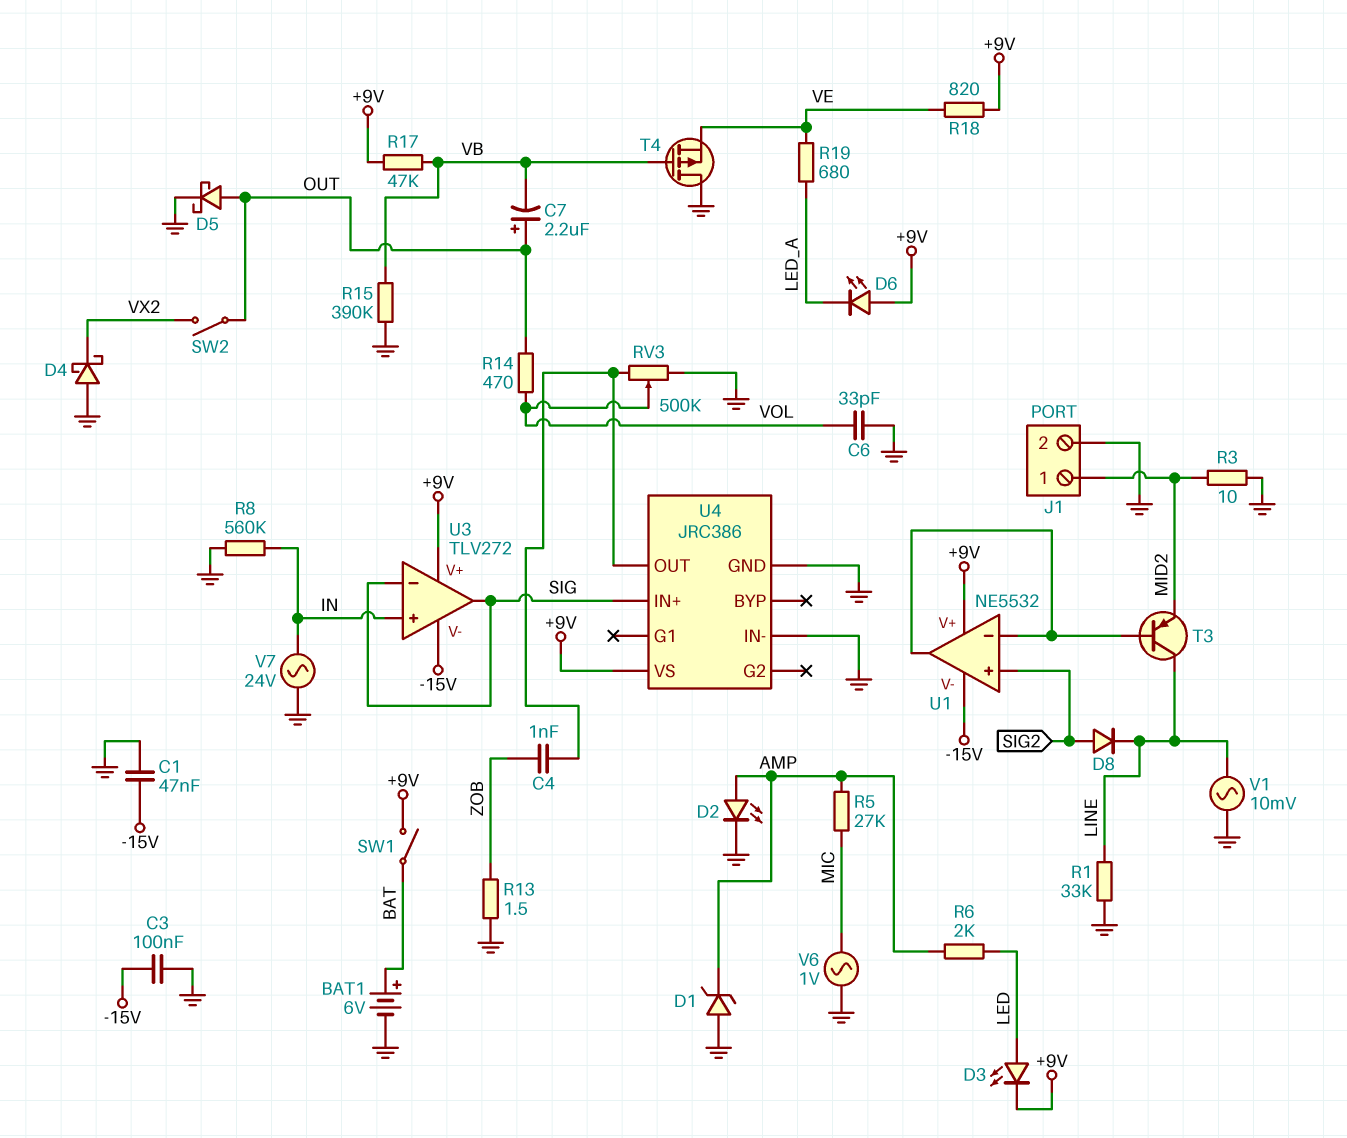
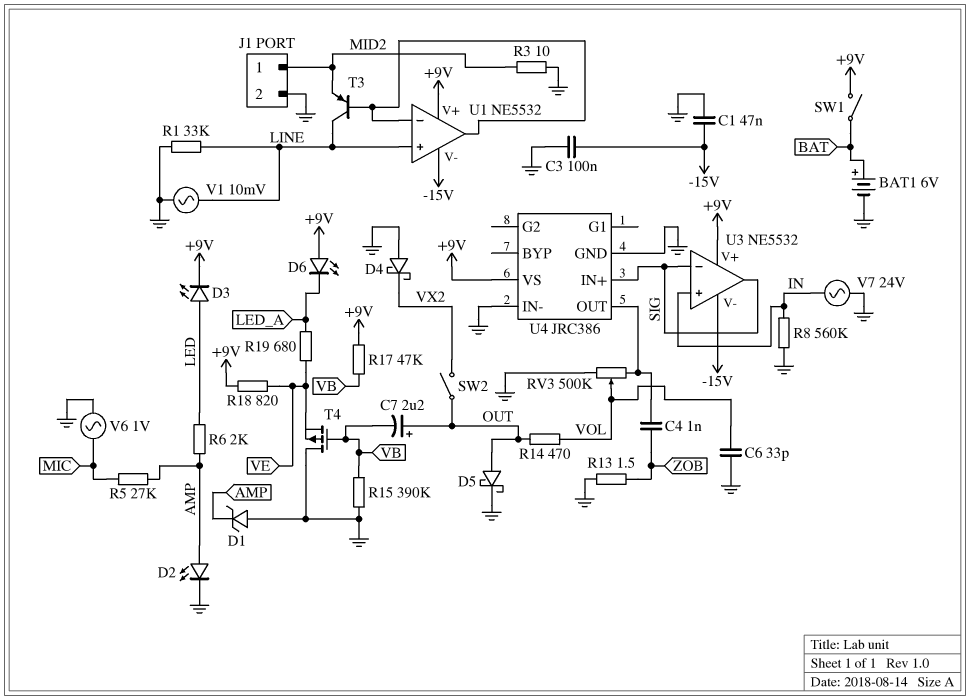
D8: diode (A SIG2, K LINE) -> none
U1 pin in+: SIG2 -> LINE
U3: TLV272 -> NE5532

